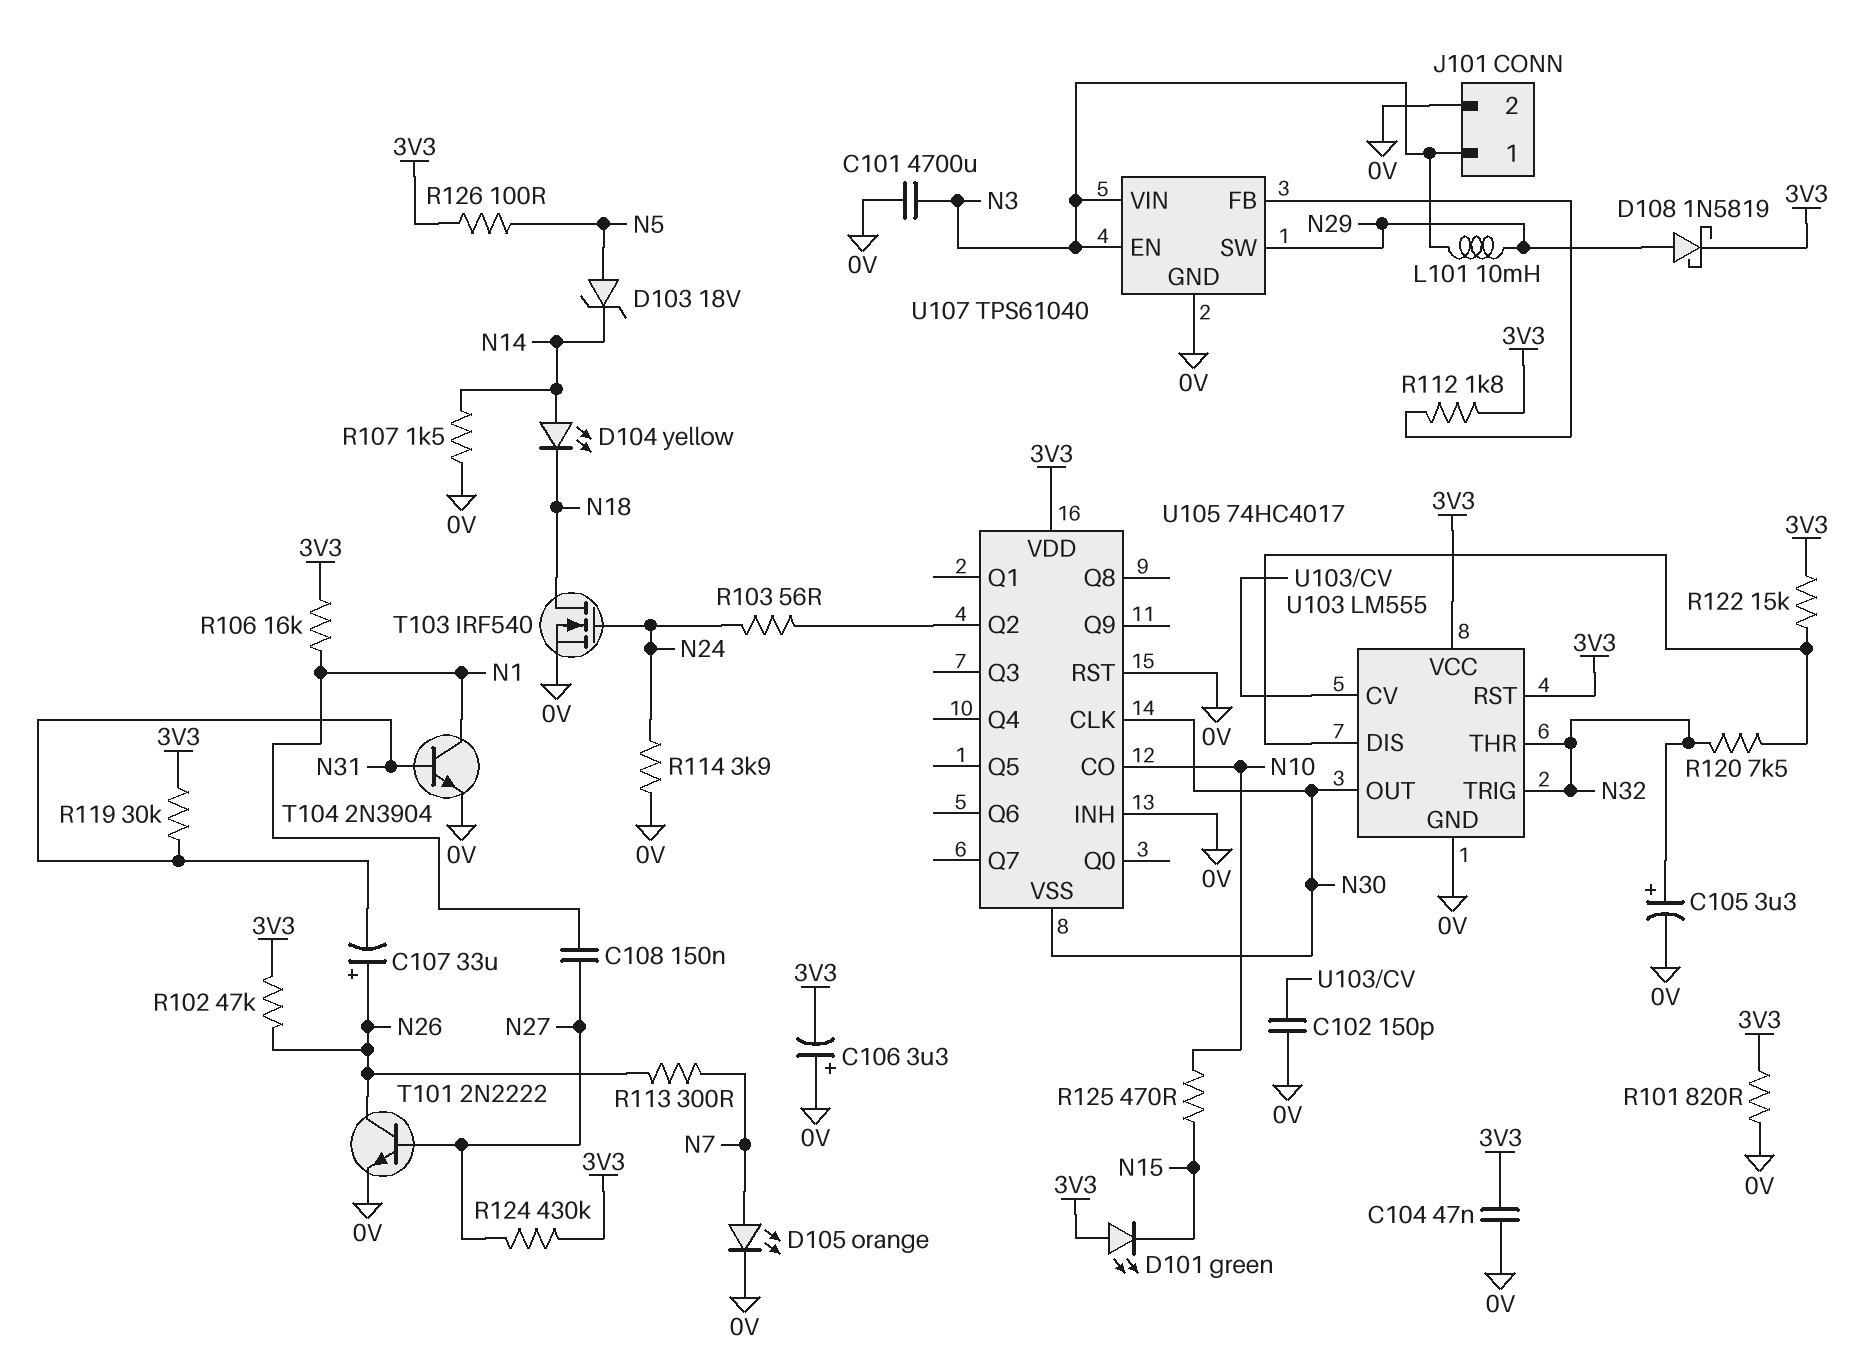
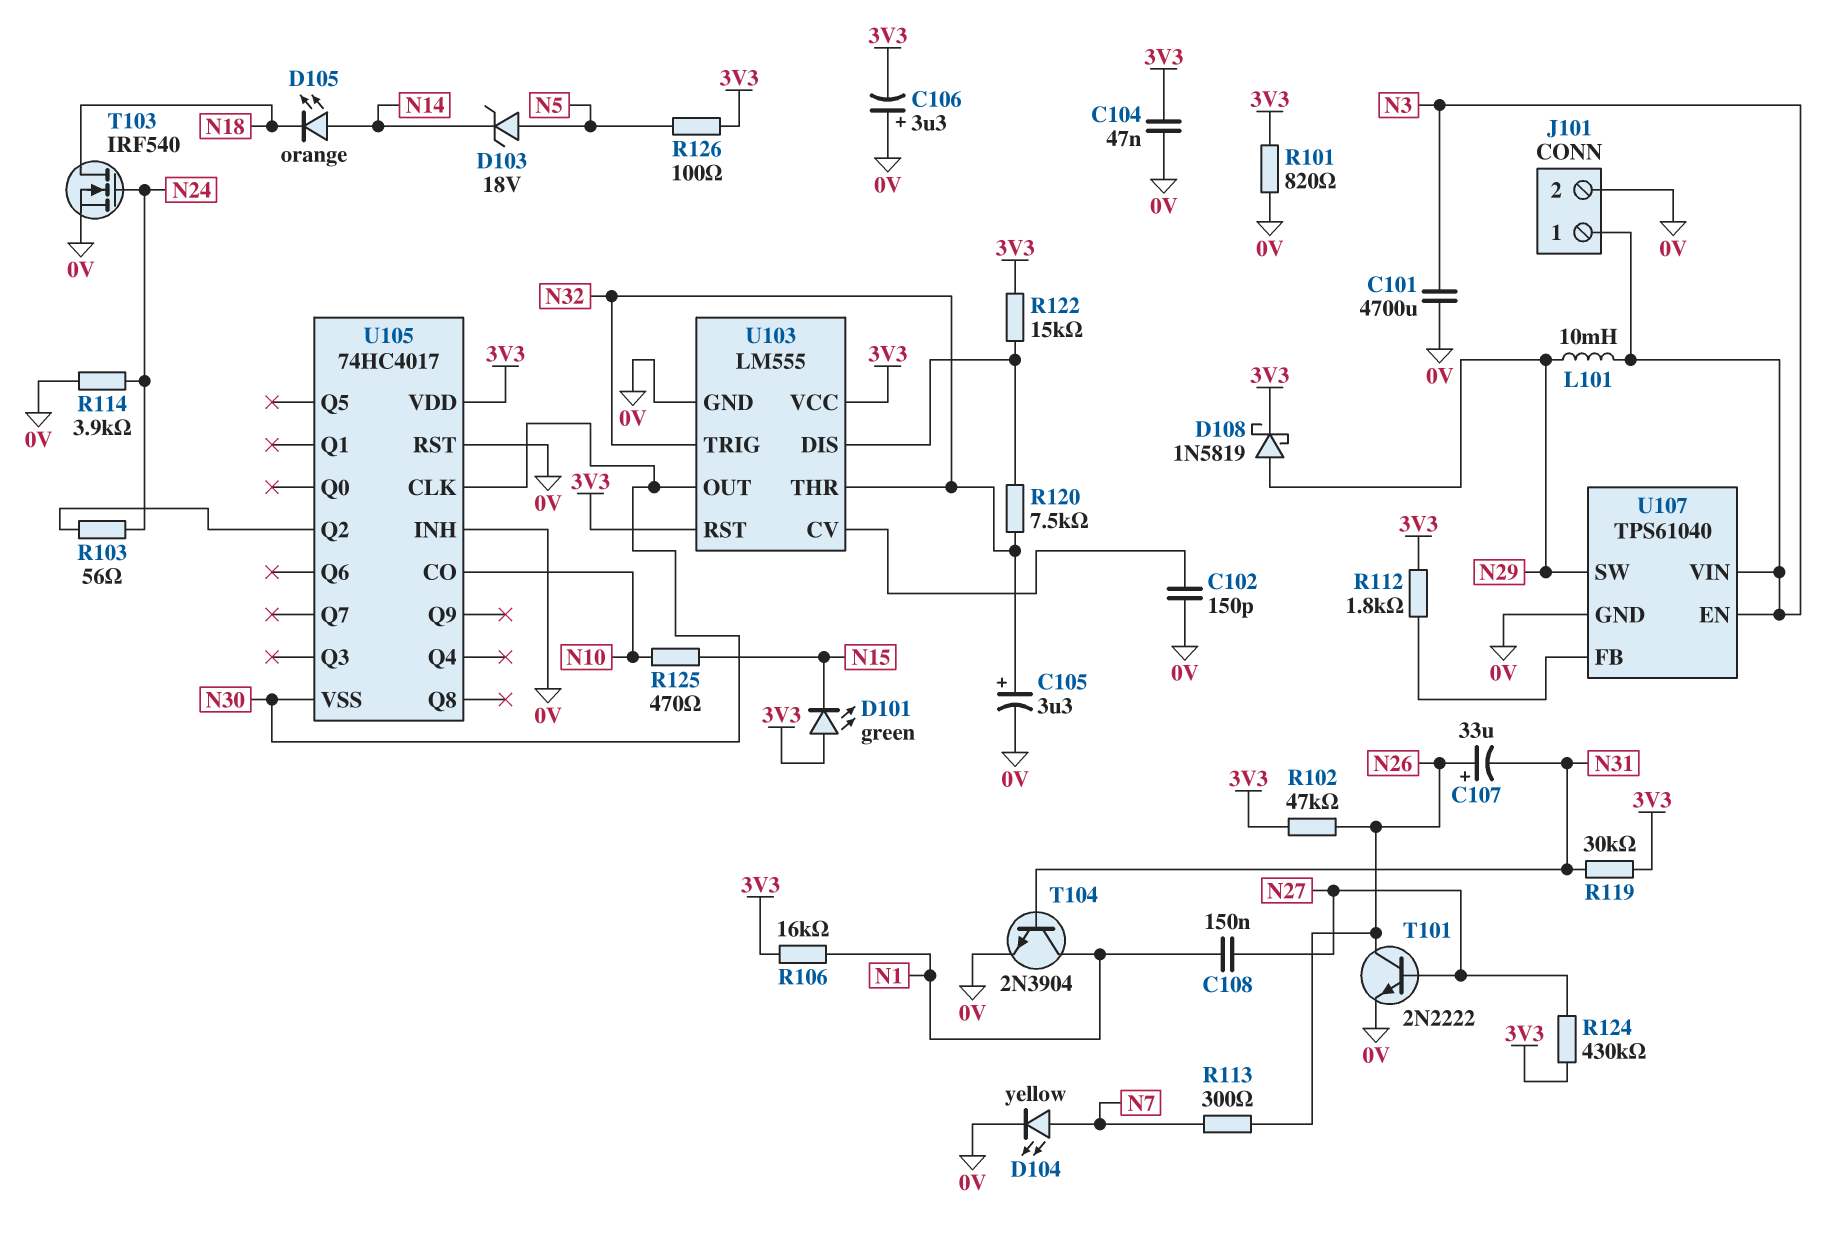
D104: LED yellow (A N14, K N18) -> LED yellow (A N7, K 0V)
D105: LED orange (A N7, K 0V) -> LED orange (A N14, K N18)
R107: 1.5k (0V, N14) -> none

